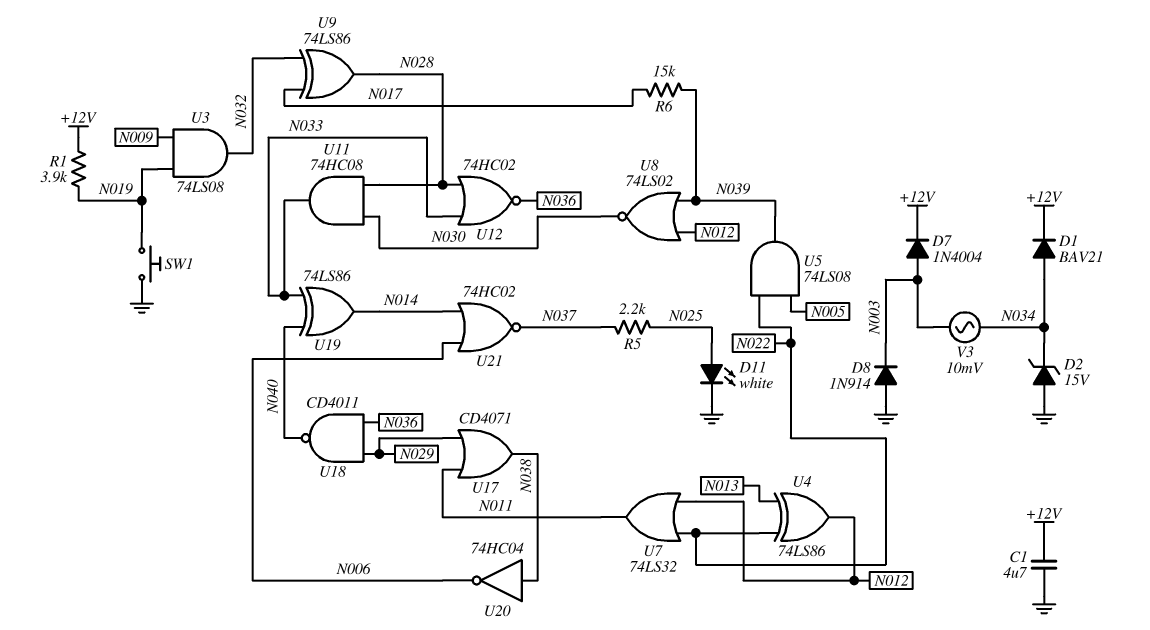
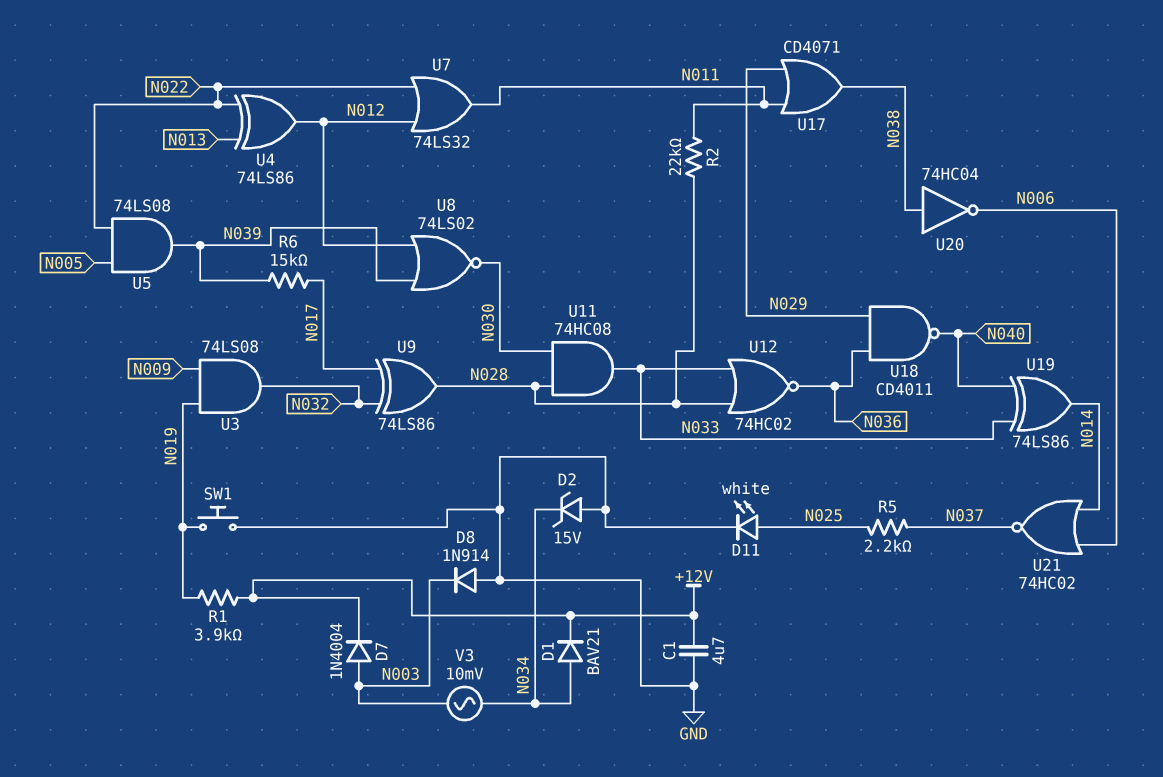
R2: none -> 22k (N011, N028)

